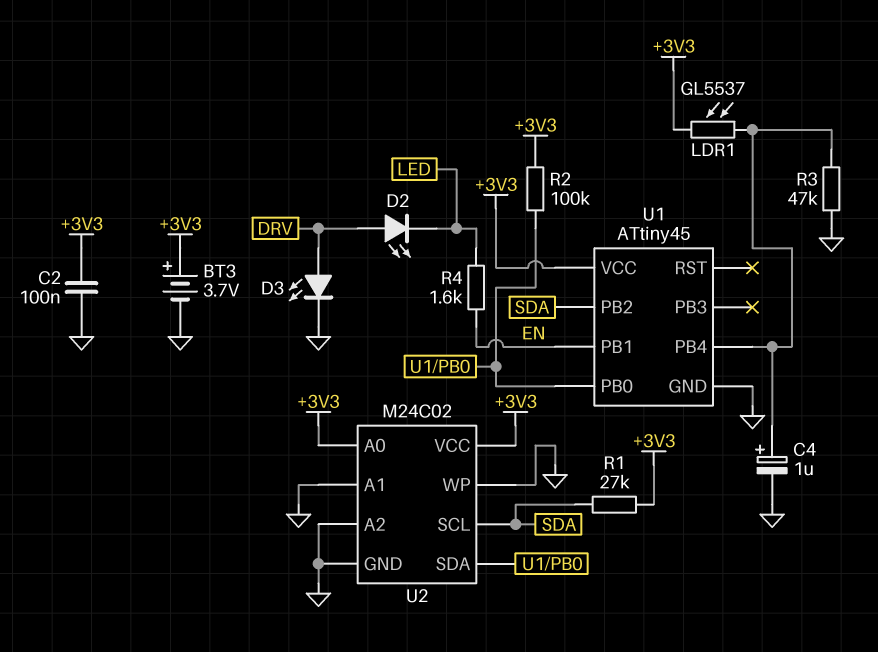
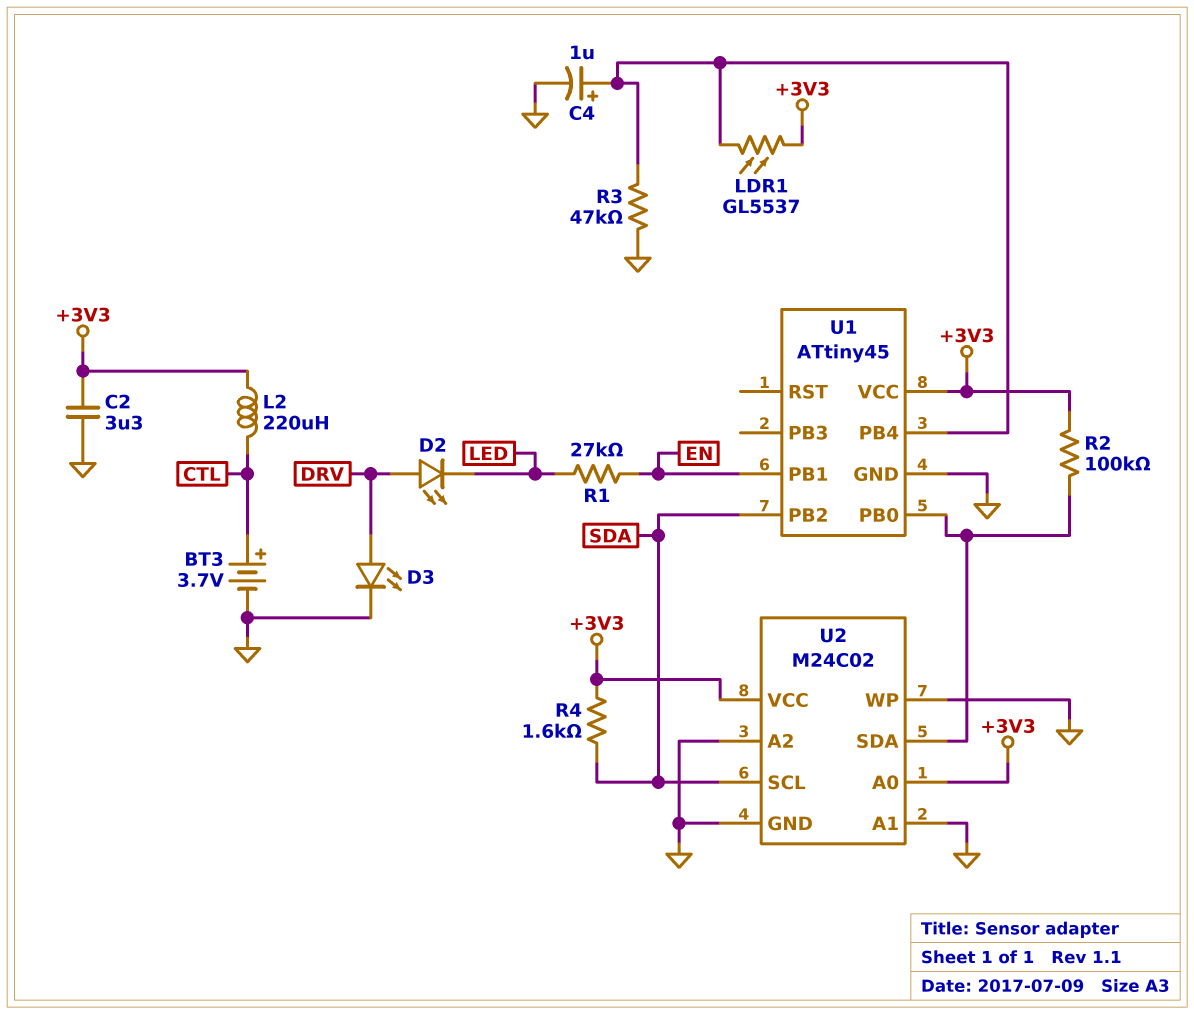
BT3: 3.7V (plus +3V3, minus GND) -> 3.7V (plus CTL, minus GND)
C2: 100nF (+3V3, GND) -> 3.3uF (+3V3, GND)
L2: none -> 220uH (+3V3, CTL)
R1: 27k (+3V3, SDA) -> 27k (EN, LED)
R4: 1.6k (EN, LED) -> 1.6k (+3V3, SDA)

